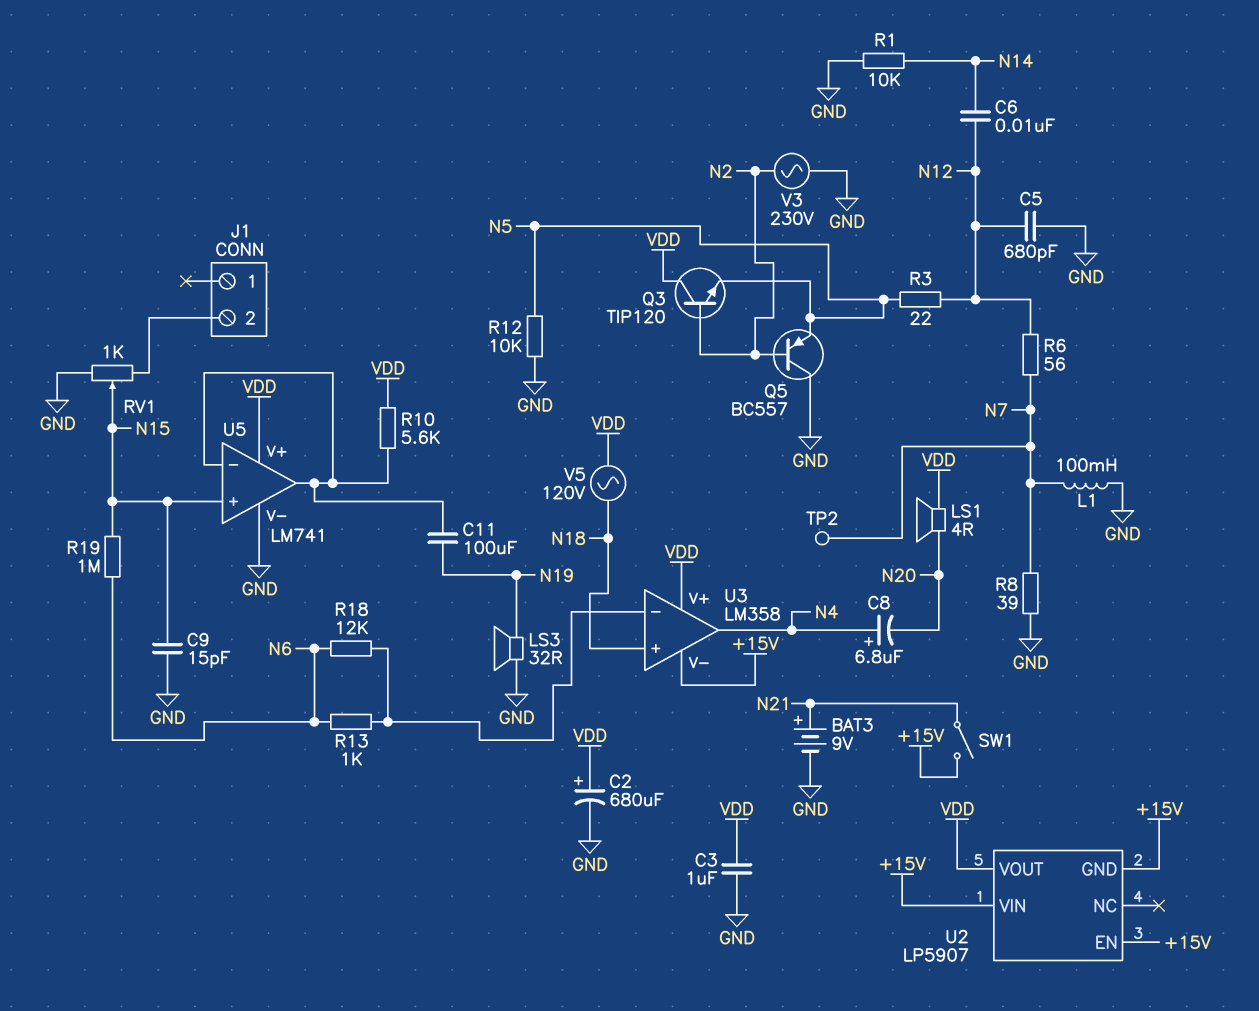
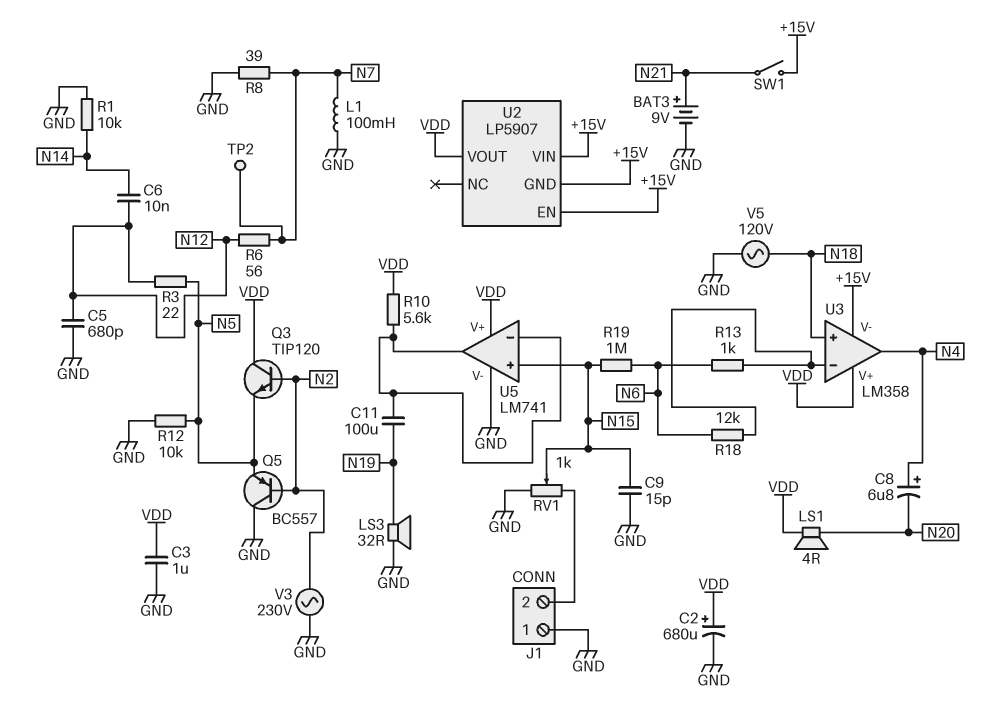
J1 pin 1: none -> GND
V5: AC 120V (N18, VDD) -> AC 120V (GND, N18)

